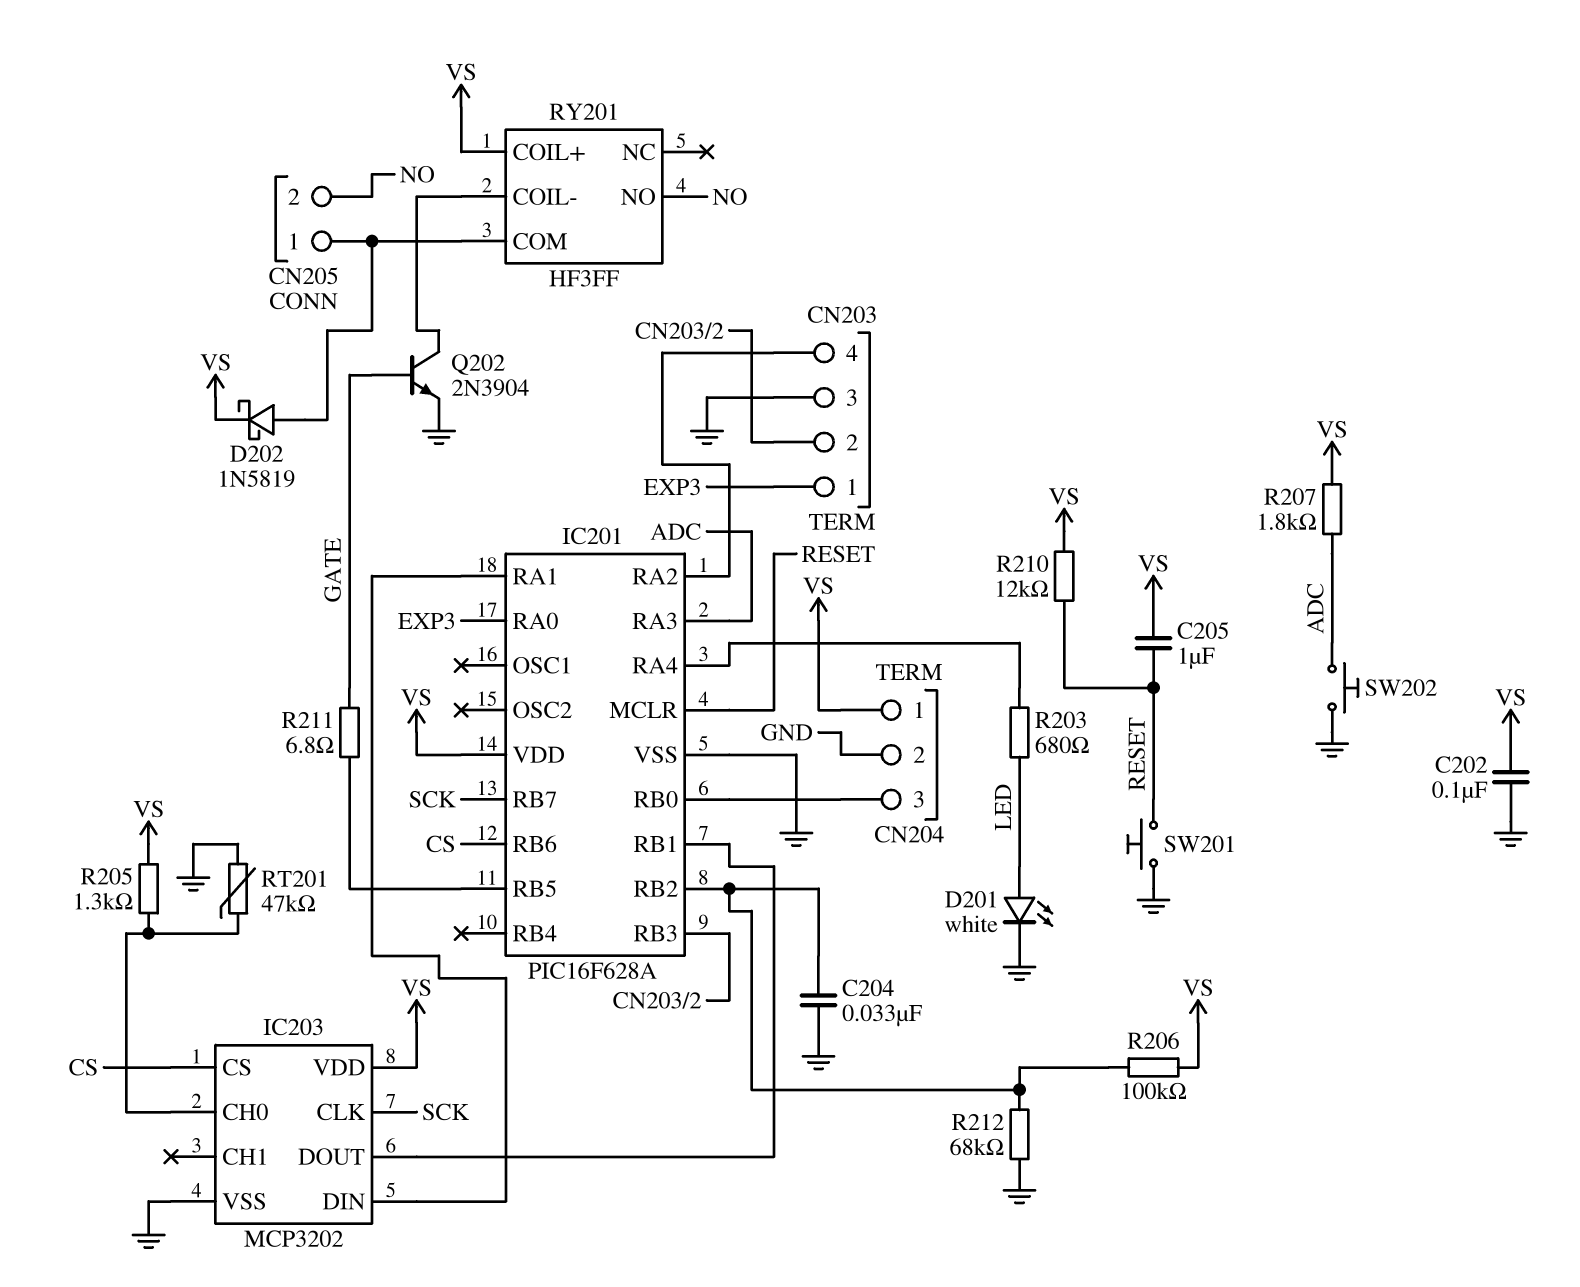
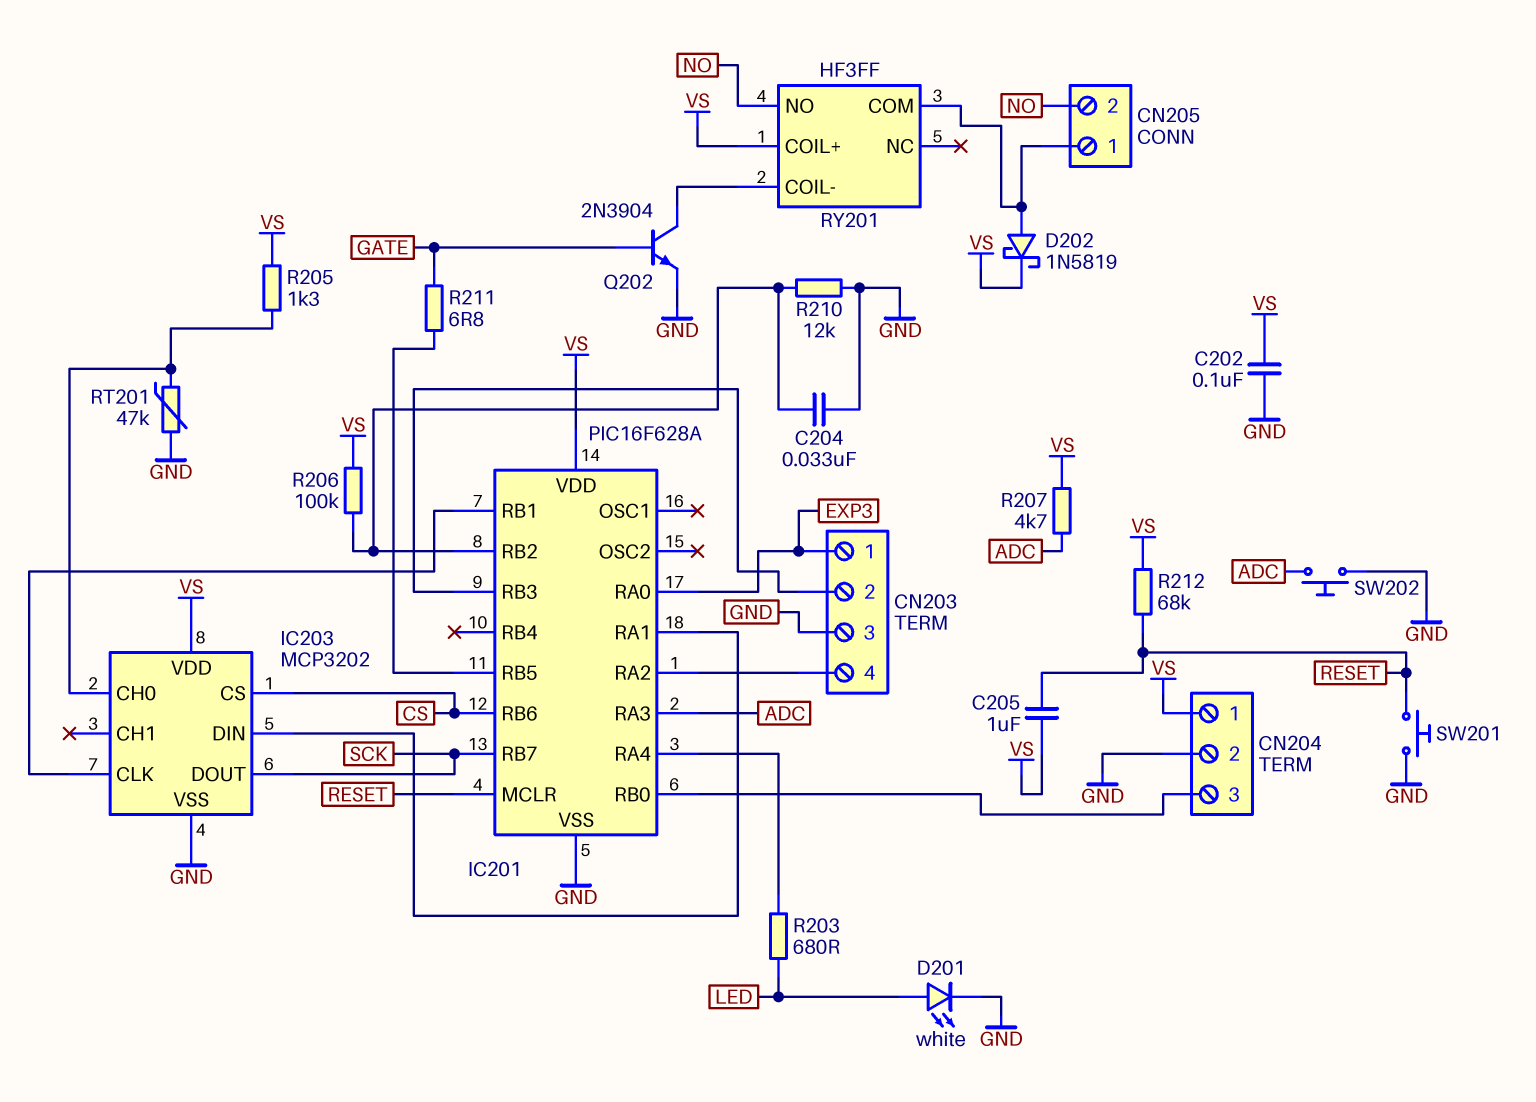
IC203 pin CLK: SCK -> IC201/RB1
IC203 pin DOUT: IC201/RB1 -> SCK
R207: 1.8k (ADC, VS) -> 4.7k (ADC, VS)
R210: 12k (RESET, VS) -> 12k (GND, IC201/RB2)
R212: 68k (GND, IC201/RB2) -> 68k (RESET, VS)

